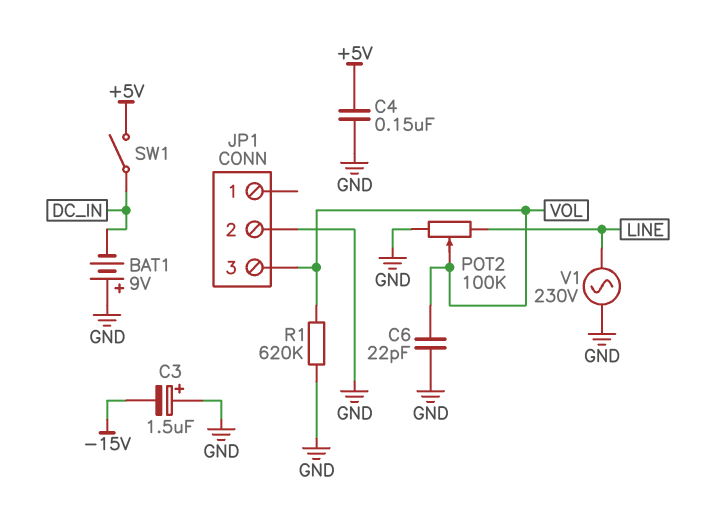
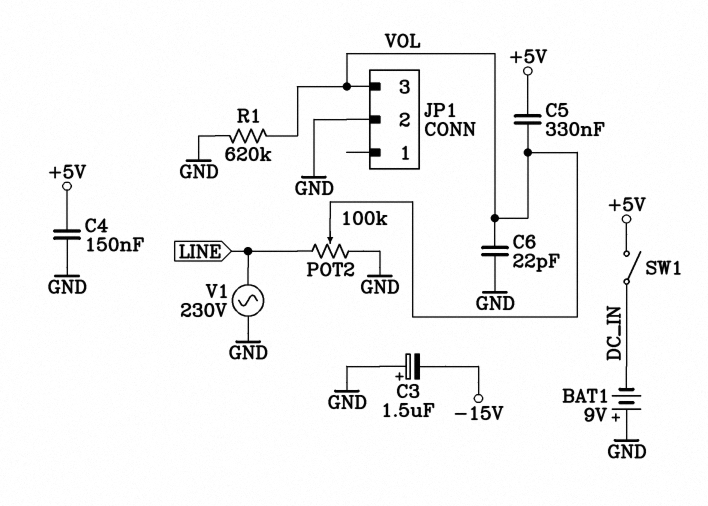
C5: none -> 330nF (+5V, VOL)

